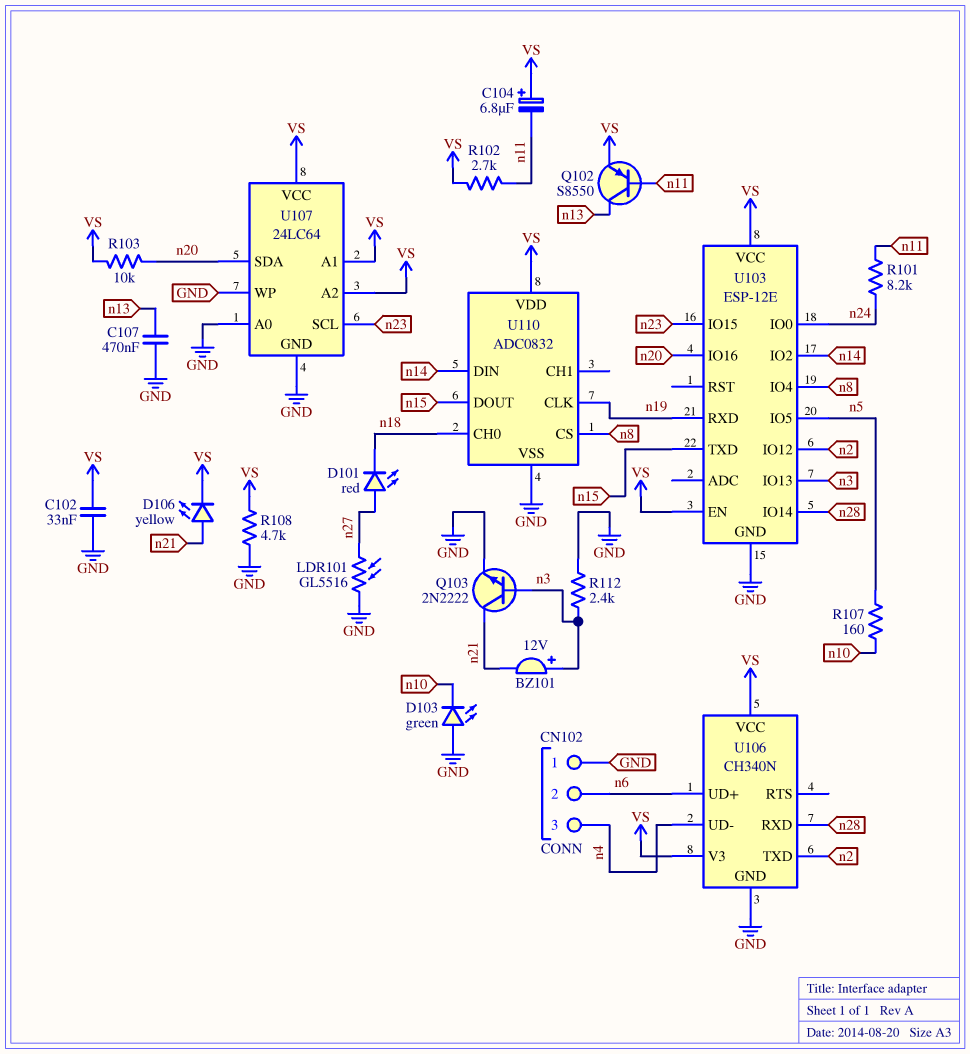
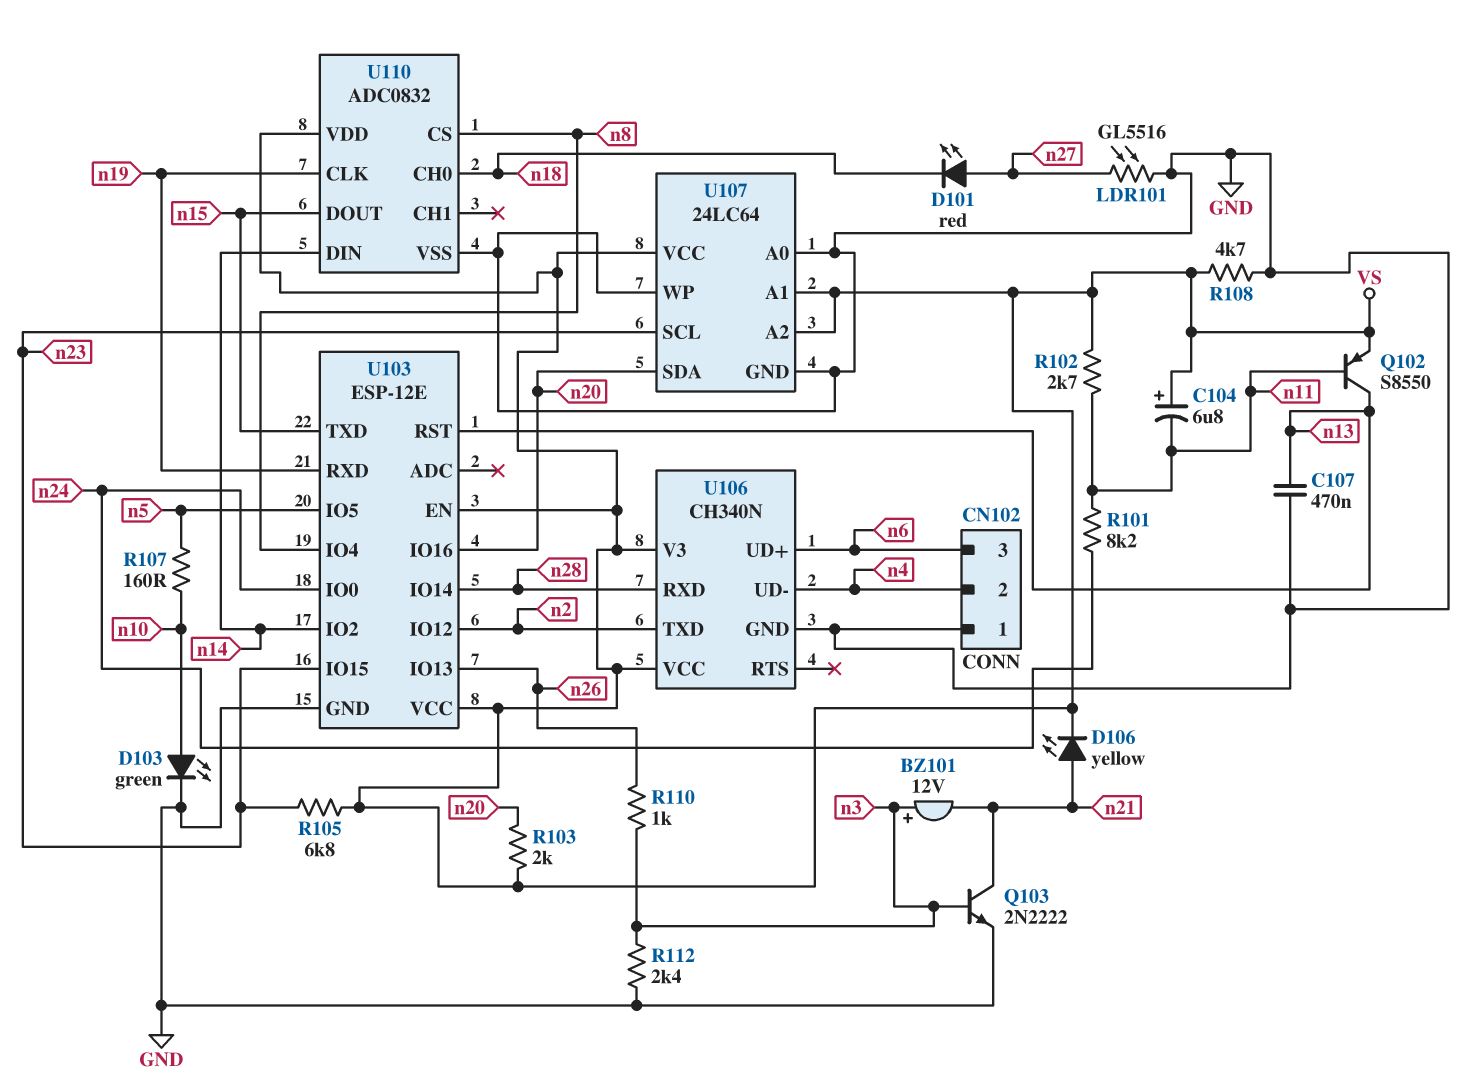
C102: 33nF (GND, VS) -> none
CN102 pin 2: n6 -> n4
CN102 pin 3: n4 -> n6
D103: LED green (A GND, K n10) -> LED green (A n10, K GND)
R103: 10k (VS, n20) -> 2k (VS, n20)
R105: none -> 6.8k (VS, n23)
R110: none -> 1k (n3, n26)
U103 pin IO13: n3 -> n26
U103 pin RST: none -> n13

